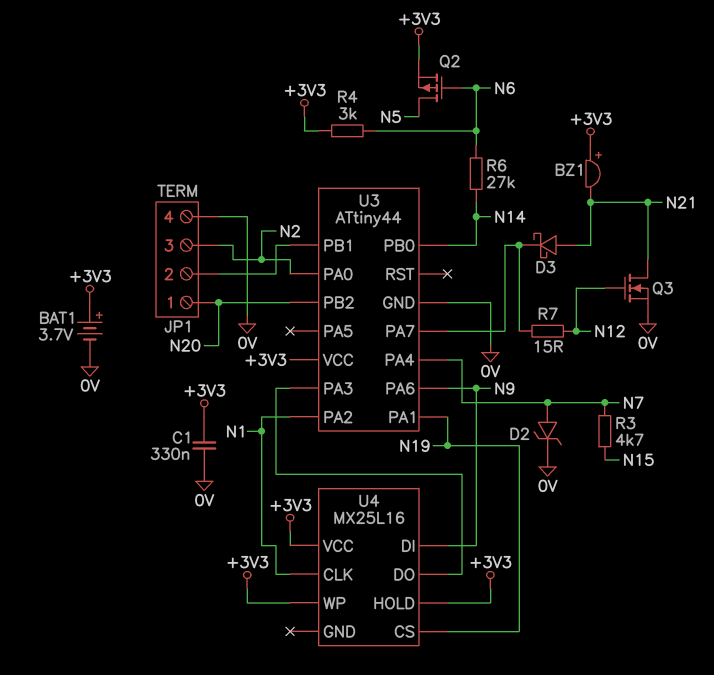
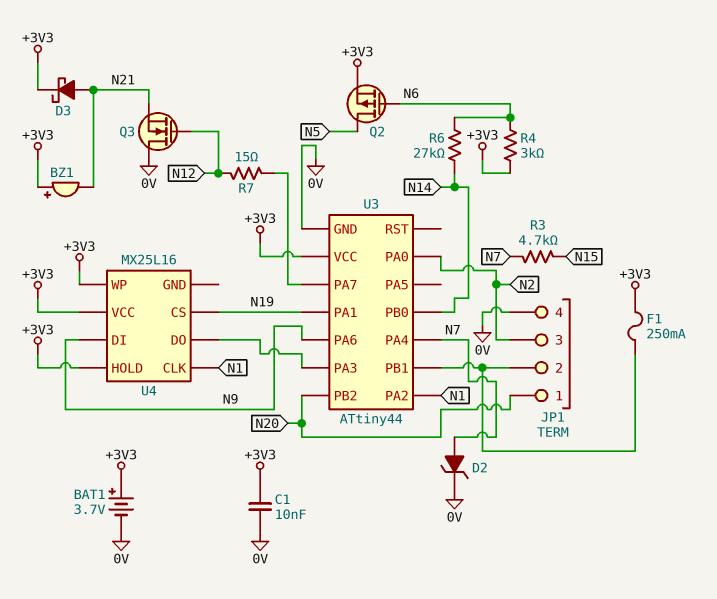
C1: 330nF (+3V3, 0V) -> 10nF (+3V3, 0V)
D3: schottky (A N21, K U3/PA7) -> schottky (A N21, K +3V3)
F1: none -> 250mA (+3V3, JP1/2)
Q3: NMOS (G N12, D N21, S 0V) -> NMOS (G N12, D 0V, S N21)

